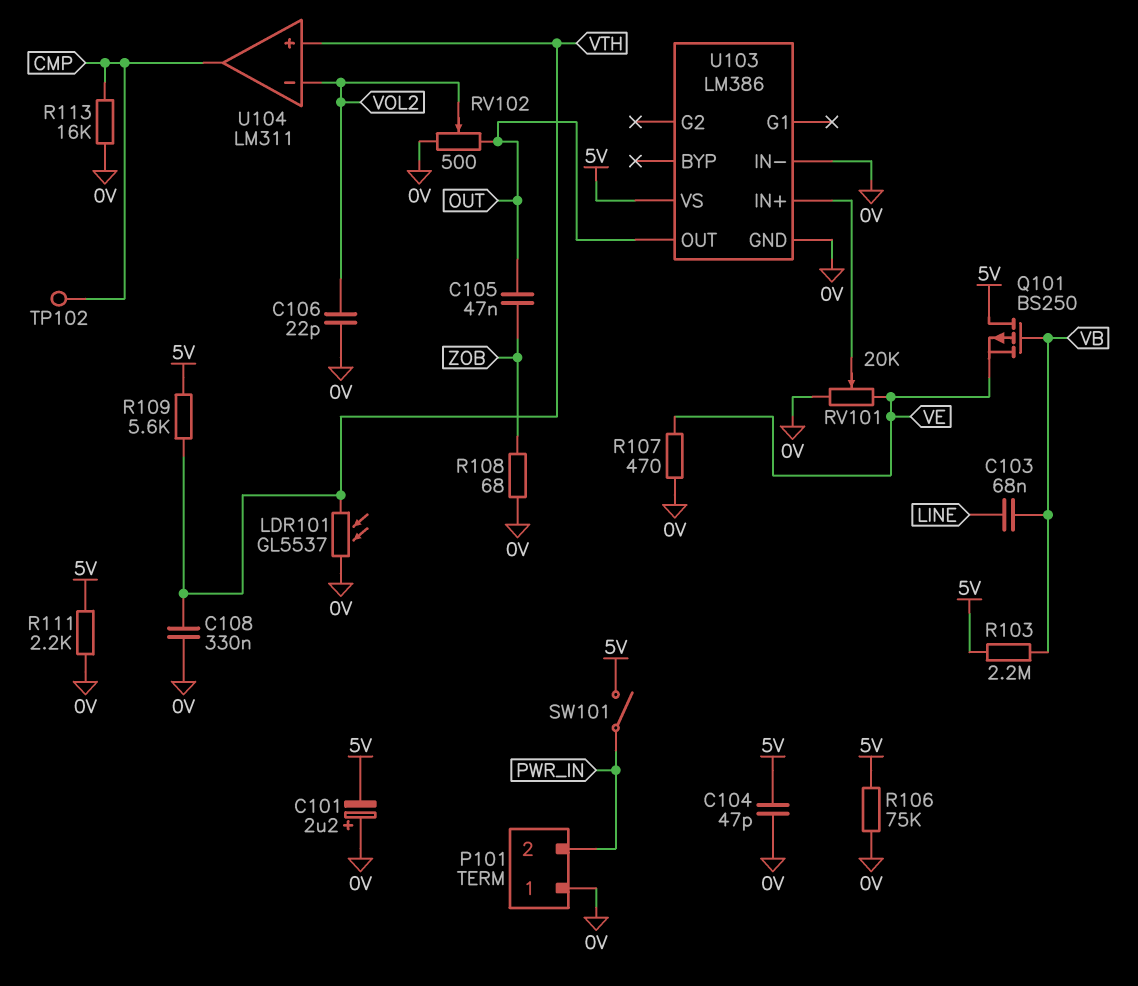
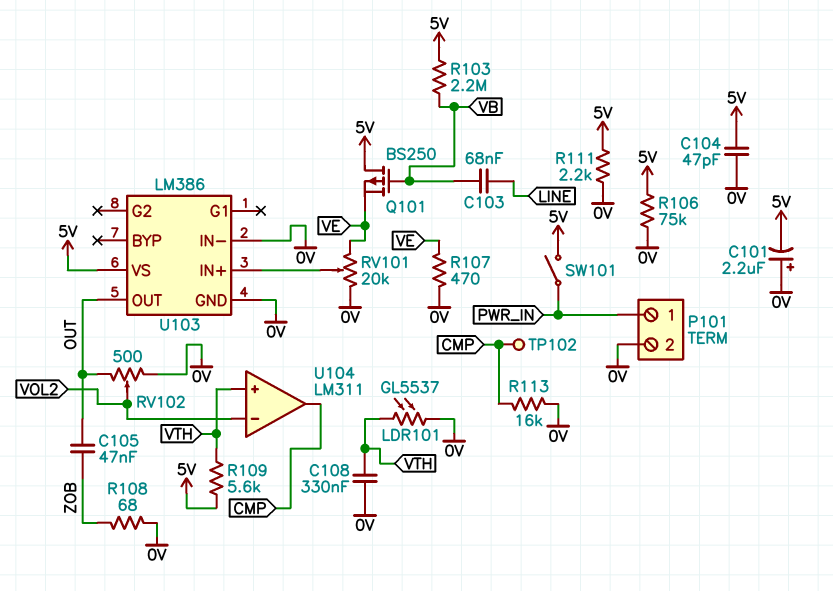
C106: 22pF (0V, VOL2) -> none
P101 pin 1: 0V -> PWR_IN
P101 pin 2: PWR_IN -> 0V

